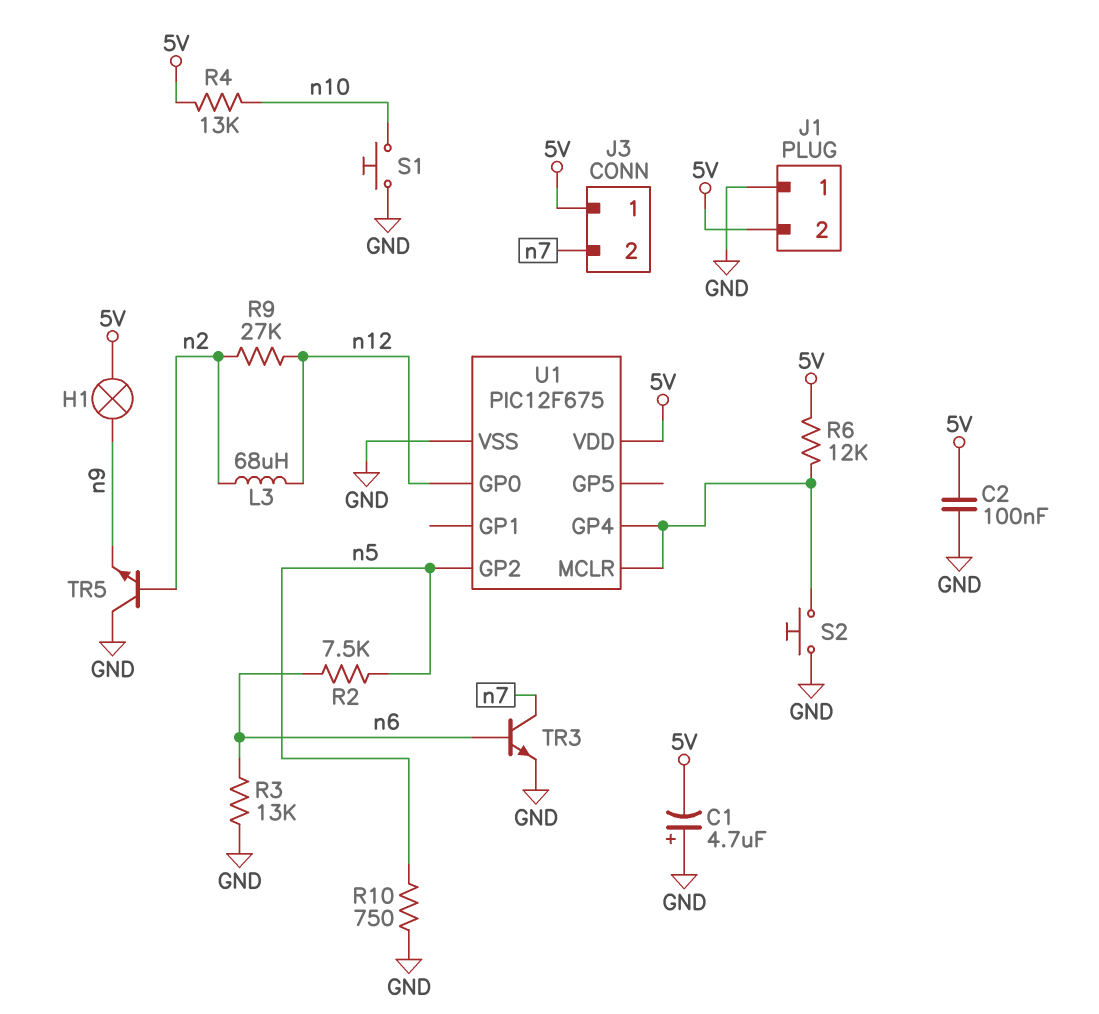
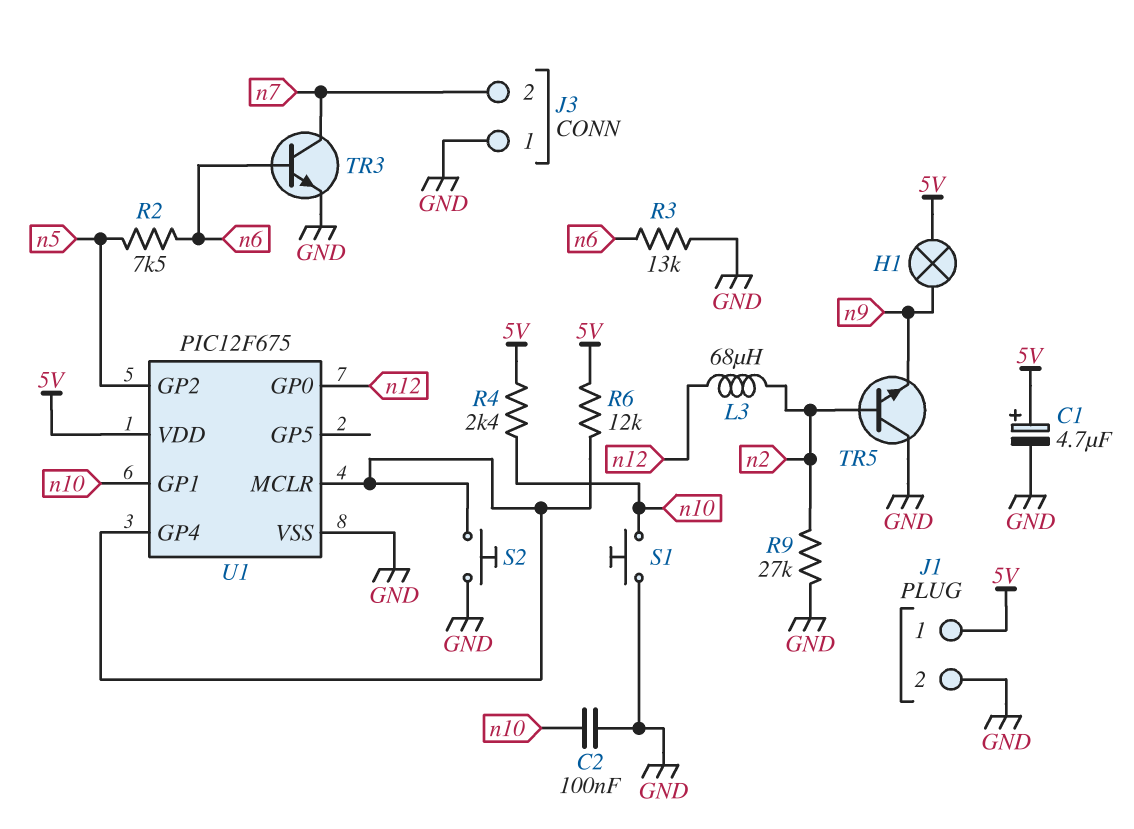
C1: 4.7uF (plus GND, minus 5V) -> 4.7uF (plus 5V, minus GND)
C2: 100nF (5V, GND) -> 100nF (GND, n10)
J1 pin 1: GND -> 5V
J1 pin 2: 5V -> GND
J3 pin 1: 5V -> GND
R4: 13k (5V, n10) -> 2.4k (5V, n10)
R9: 27k (n2, n12) -> 27k (GND, n2)
R10: 750 (GND, n5) -> none
U1 pin GP1: none -> n10

